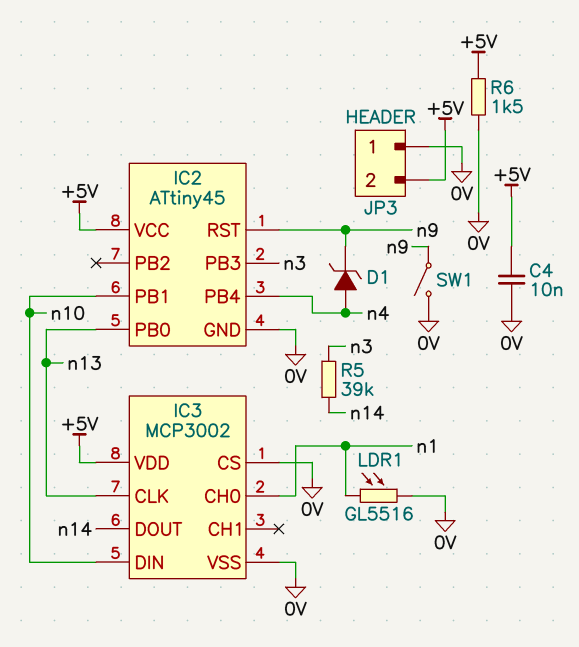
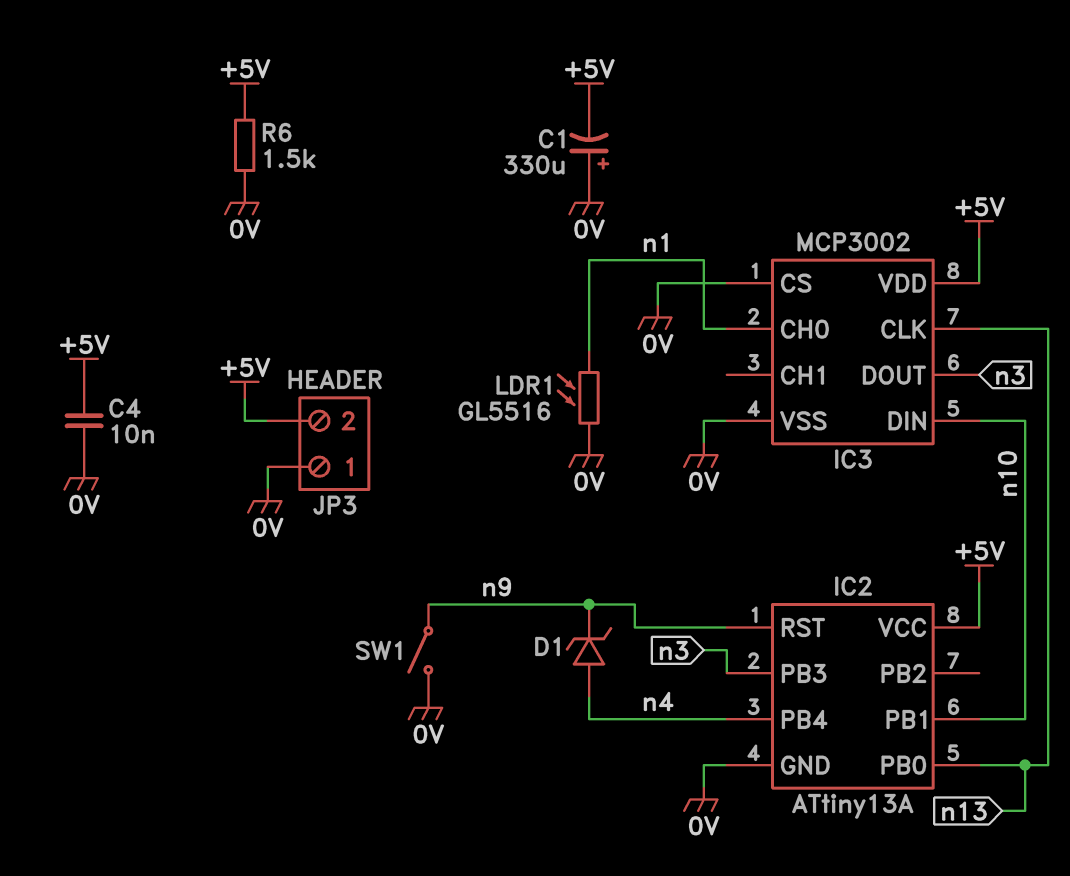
C1: none -> 330uF (plus 0V, minus +5V)
IC2: ATtiny45 -> ATtiny13A
IC3 pin DOUT: n14 -> n3
R5: 39k (n3, n14) -> none

